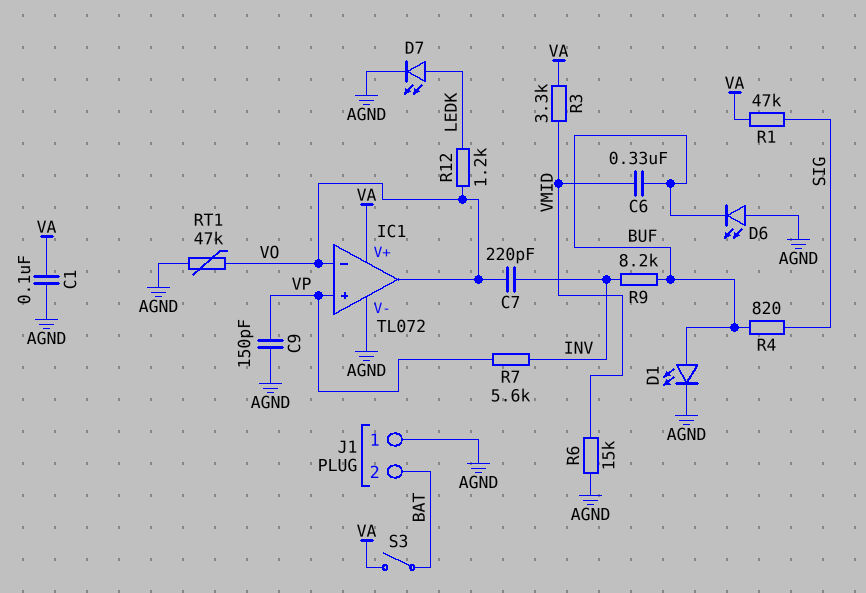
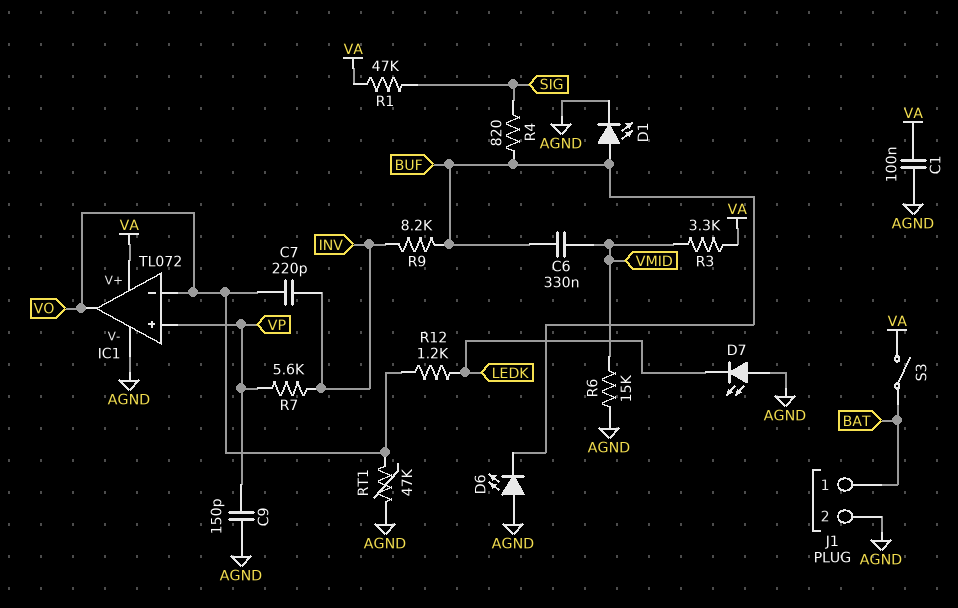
D7: LED (A LEDK, K AGND) -> LED (A AGND, K LEDK)
J1 pin 1: AGND -> BAT
J1 pin 2: BAT -> AGND

